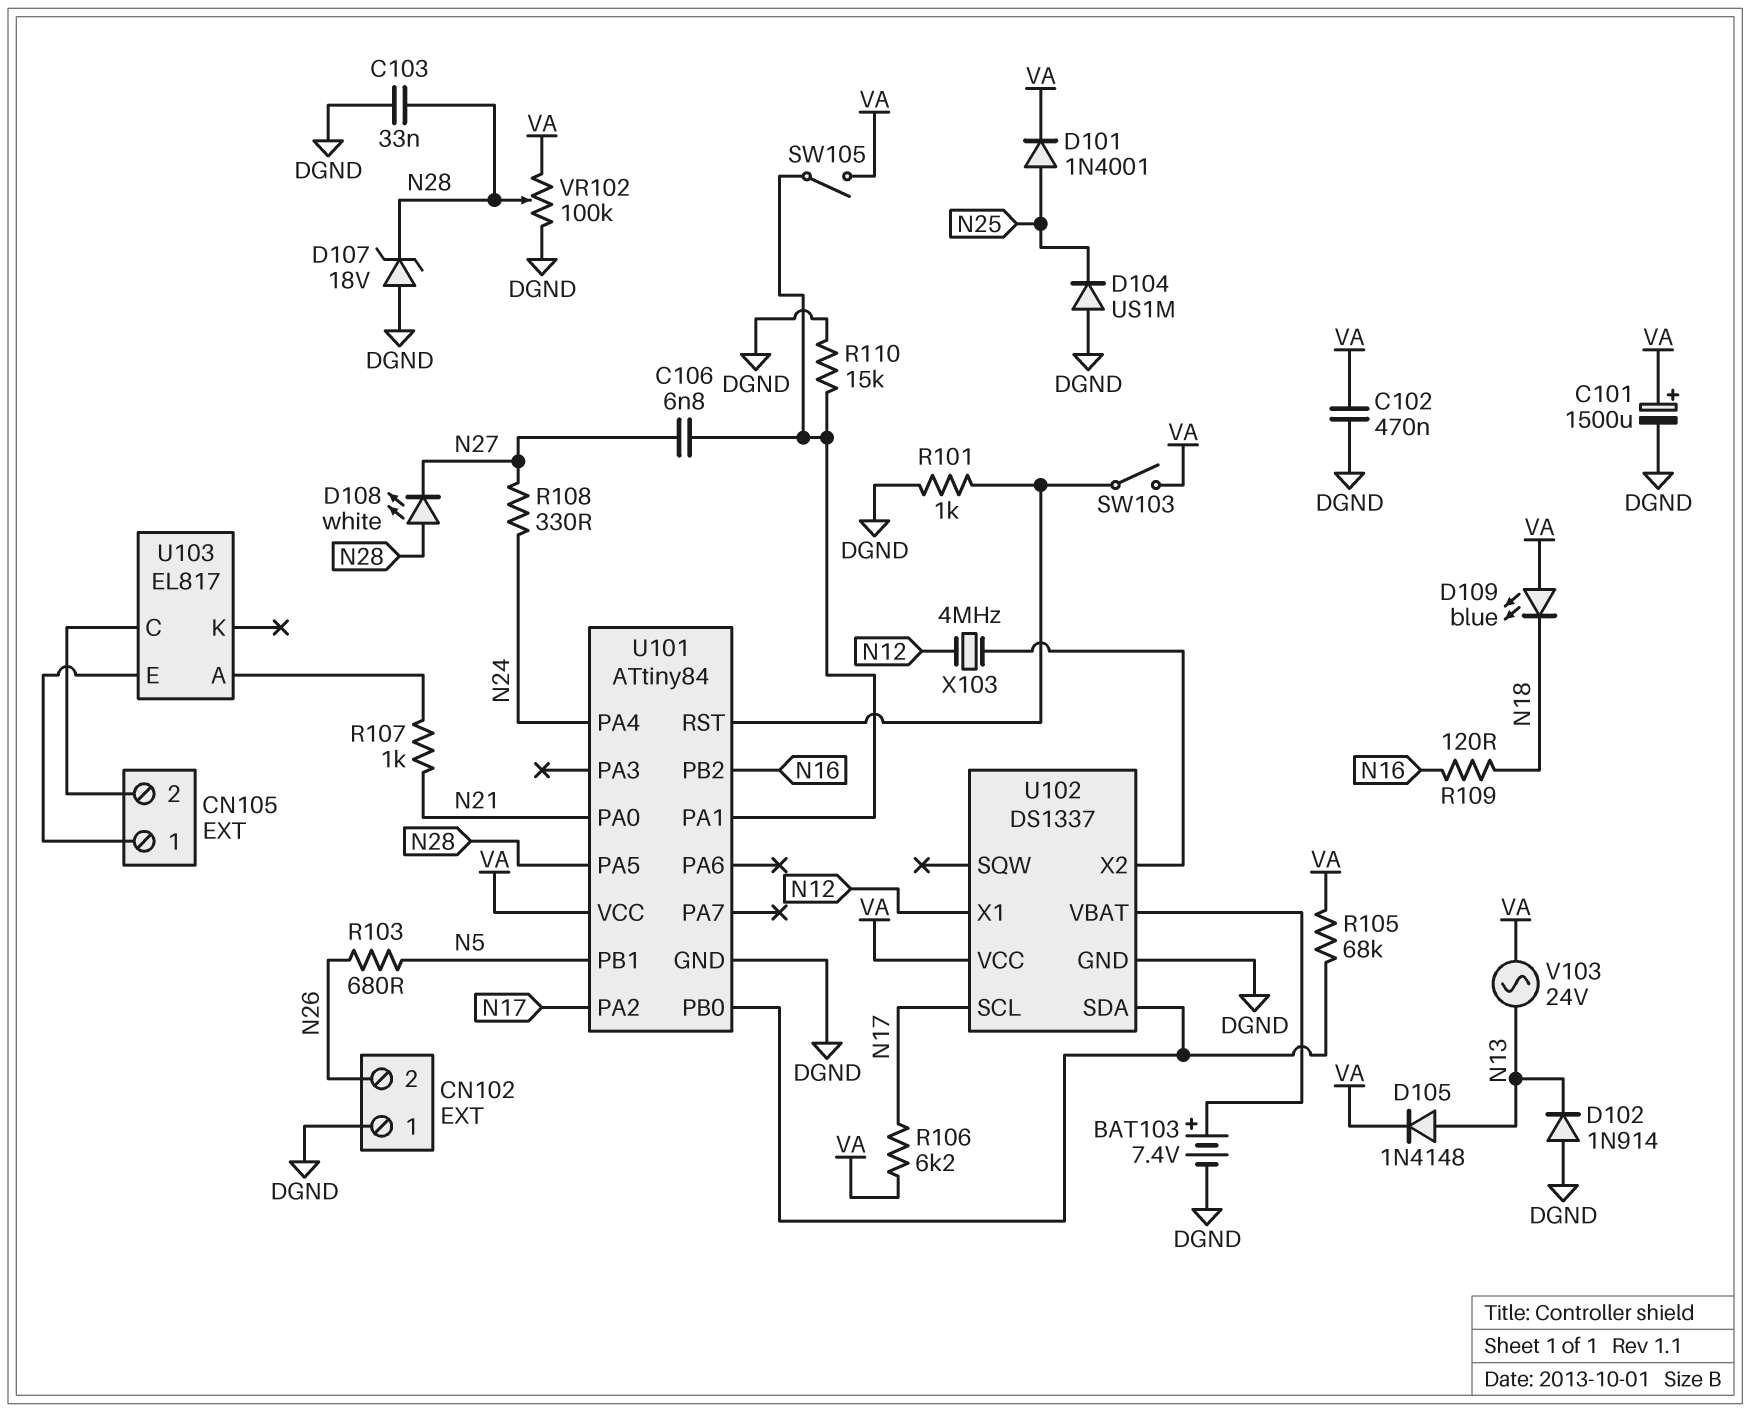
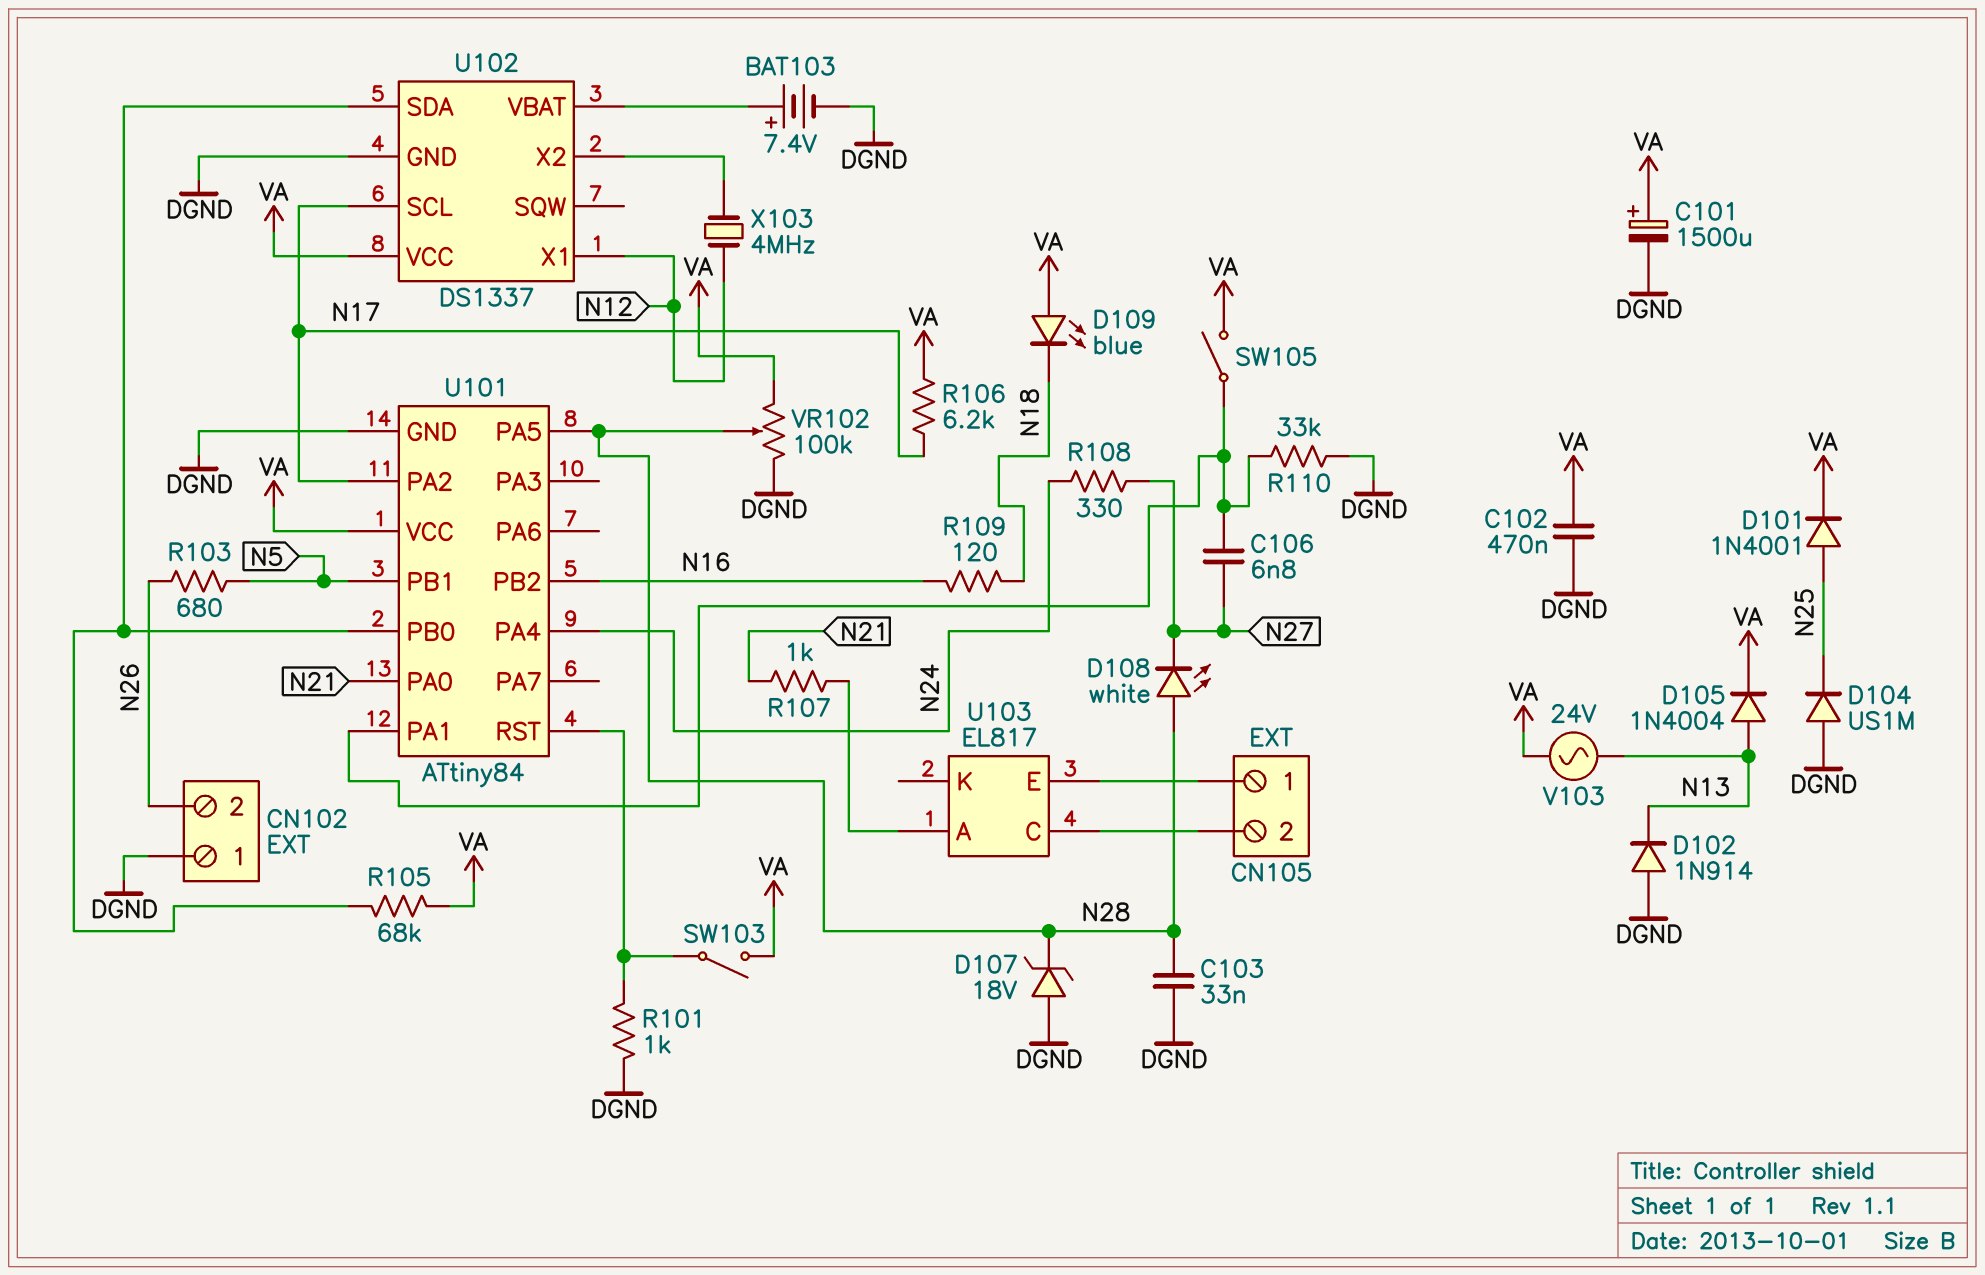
D105: diode 1N4148 (A N13, K VA) -> diode 1N4004 (A N13, K VA)
R110: 15k (DGND, U101/PA1) -> 33k (DGND, U101/PA1)

